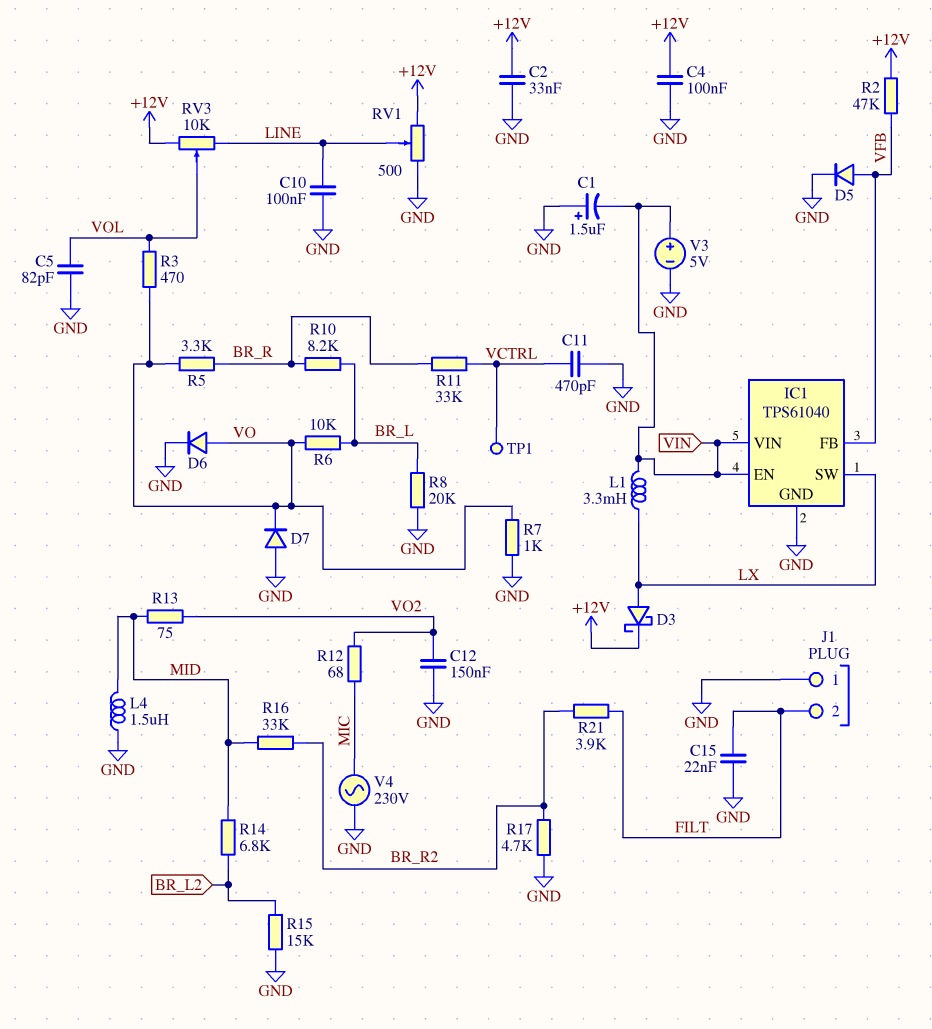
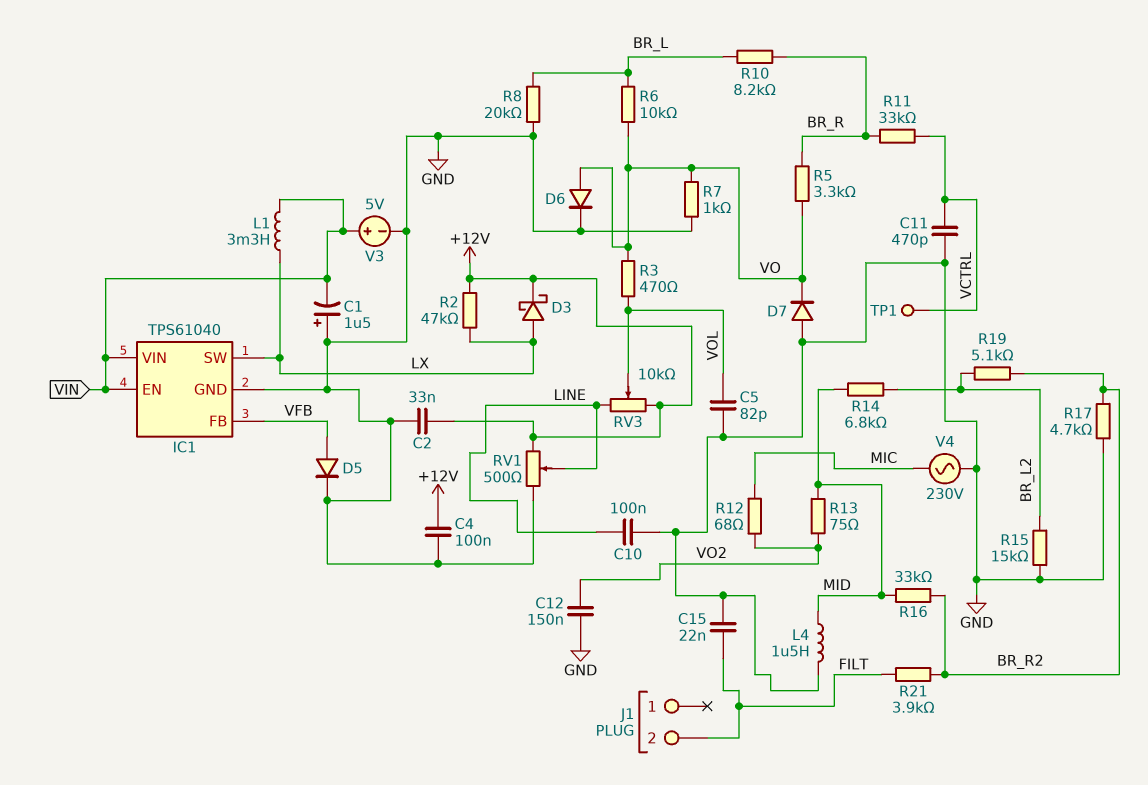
J1 pin 1: GND -> none
R2: 47k (+12V, VFB) -> 47k (+12V, LX)
R19: none -> 5.1k (BR_L2, BR_R2)

